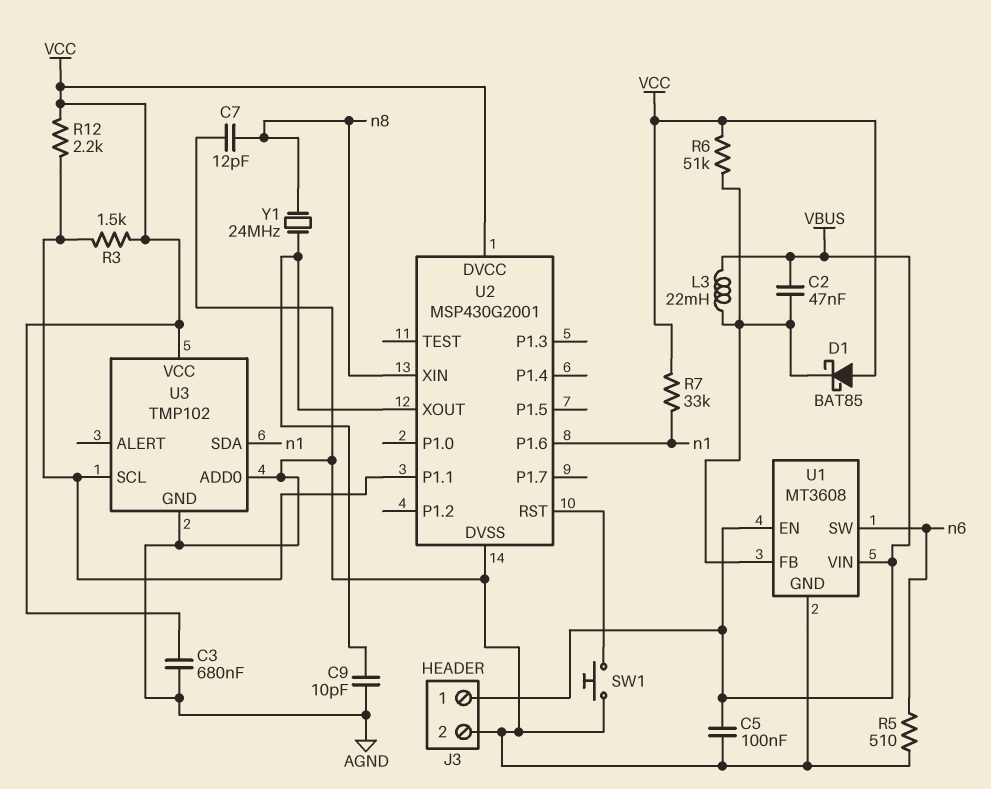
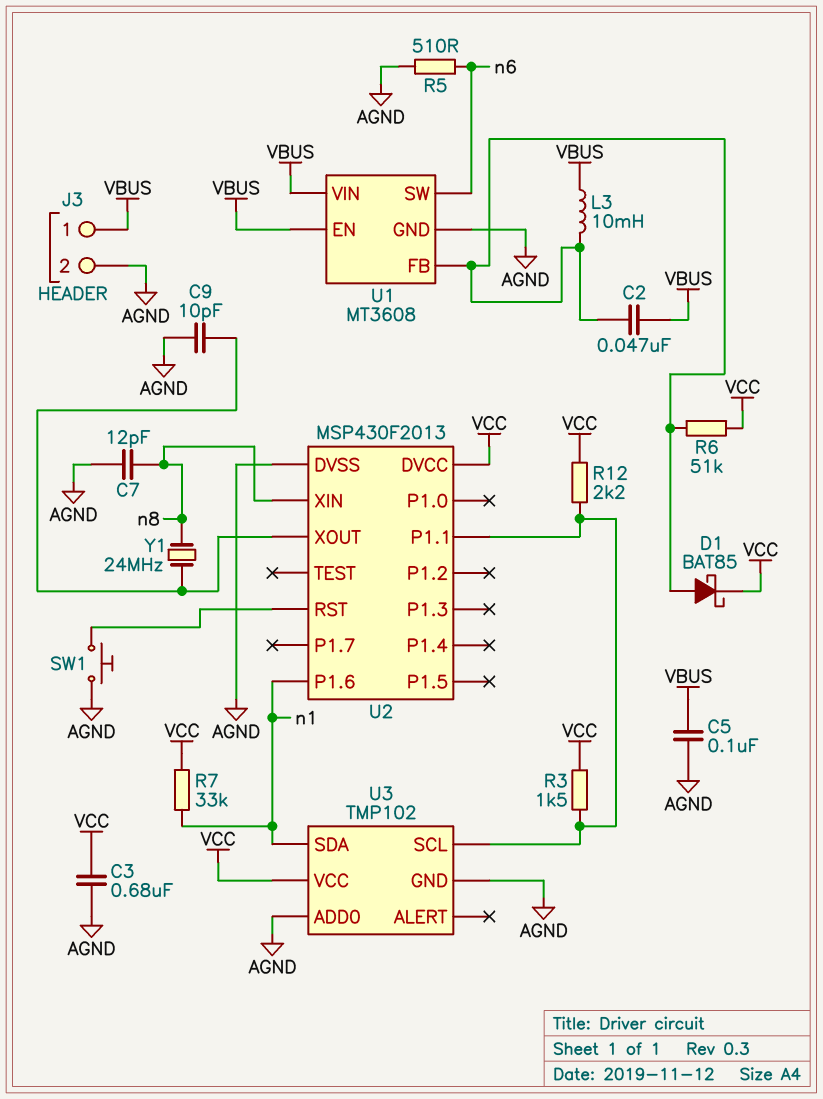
D1: schottky BAT85 (A VCC, K U1/FB) -> schottky BAT85 (A U1/FB, K VCC)
L3: 22mH (U1/FB, VBUS) -> 10mH (U1/FB, VBUS)
U2: MSP430G2001 -> MSP430F2013

